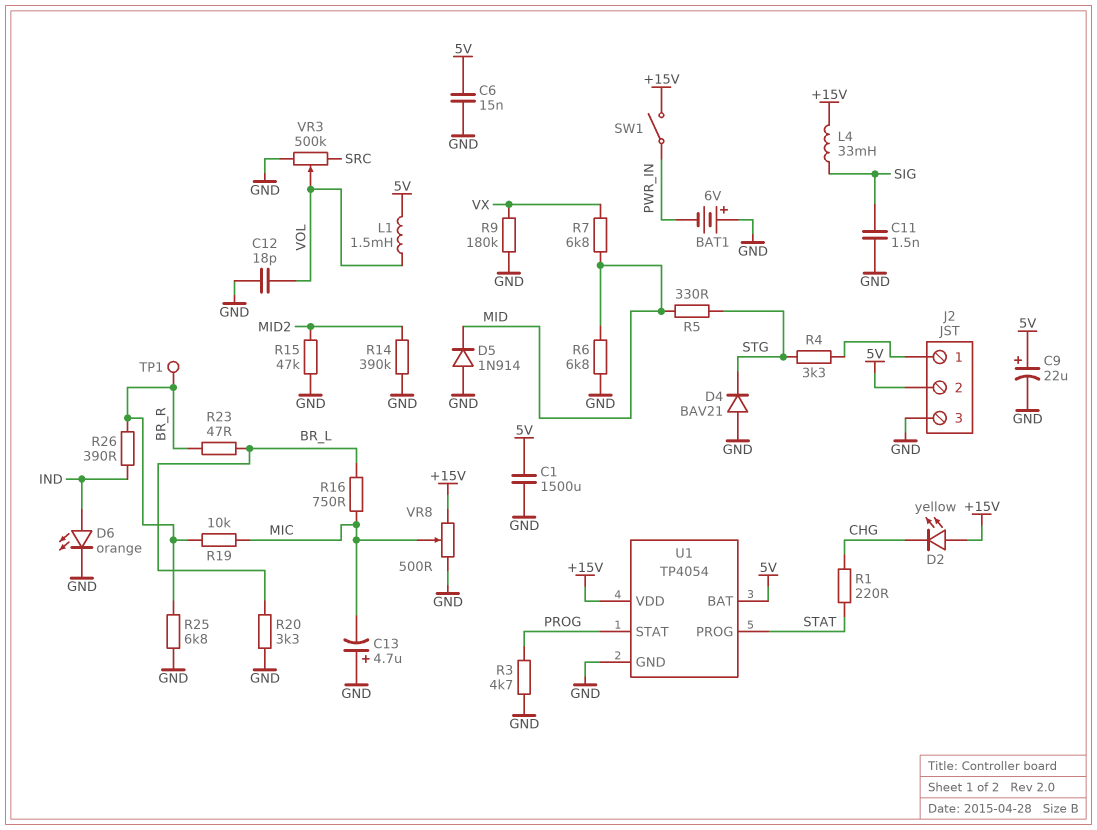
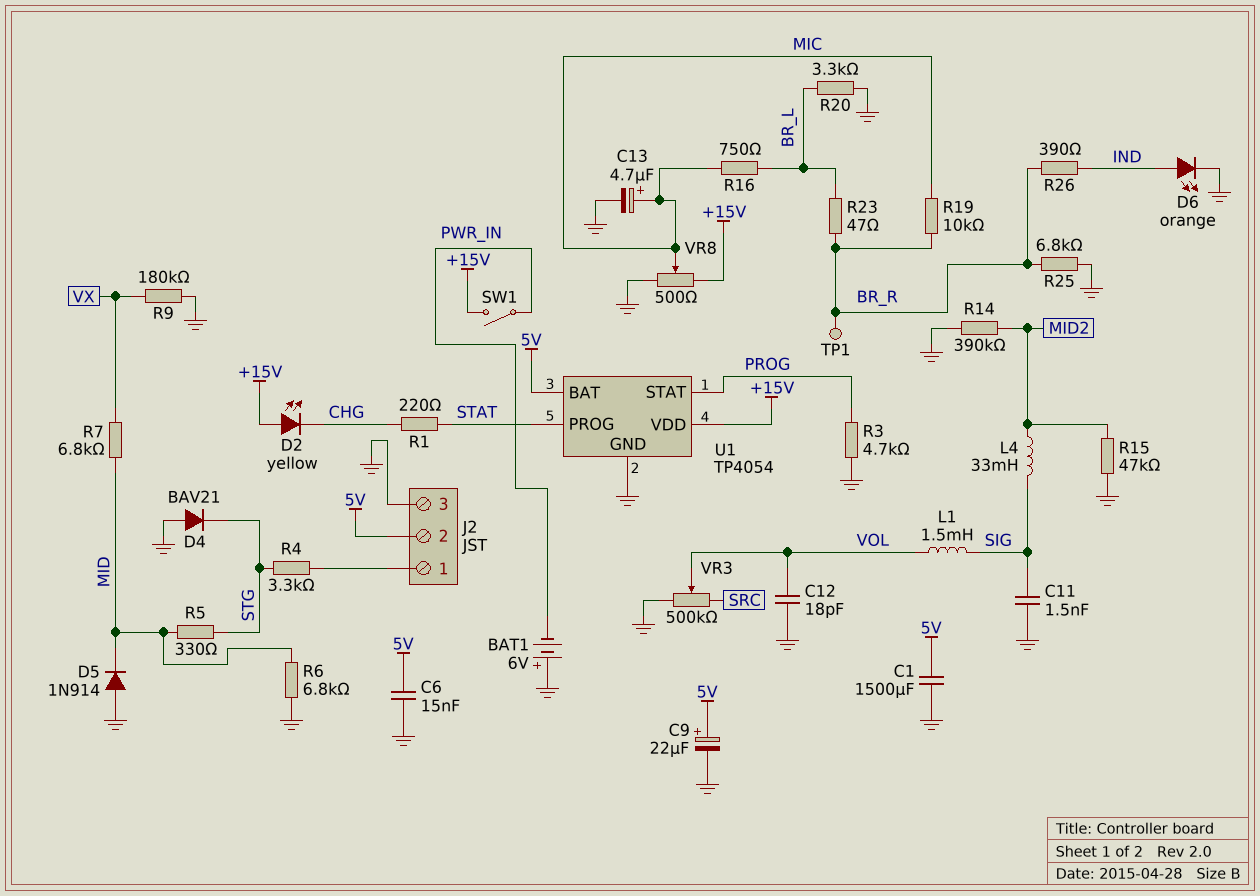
C13: 4.7uF (plus GND, minus MIC) -> 4.7uF (plus MIC, minus GND)
L1: 1.5mH (5V, VOL) -> 1.5mH (SIG, VOL)
L4: 33mH (+15V, SIG) -> 33mH (MID2, SIG)

